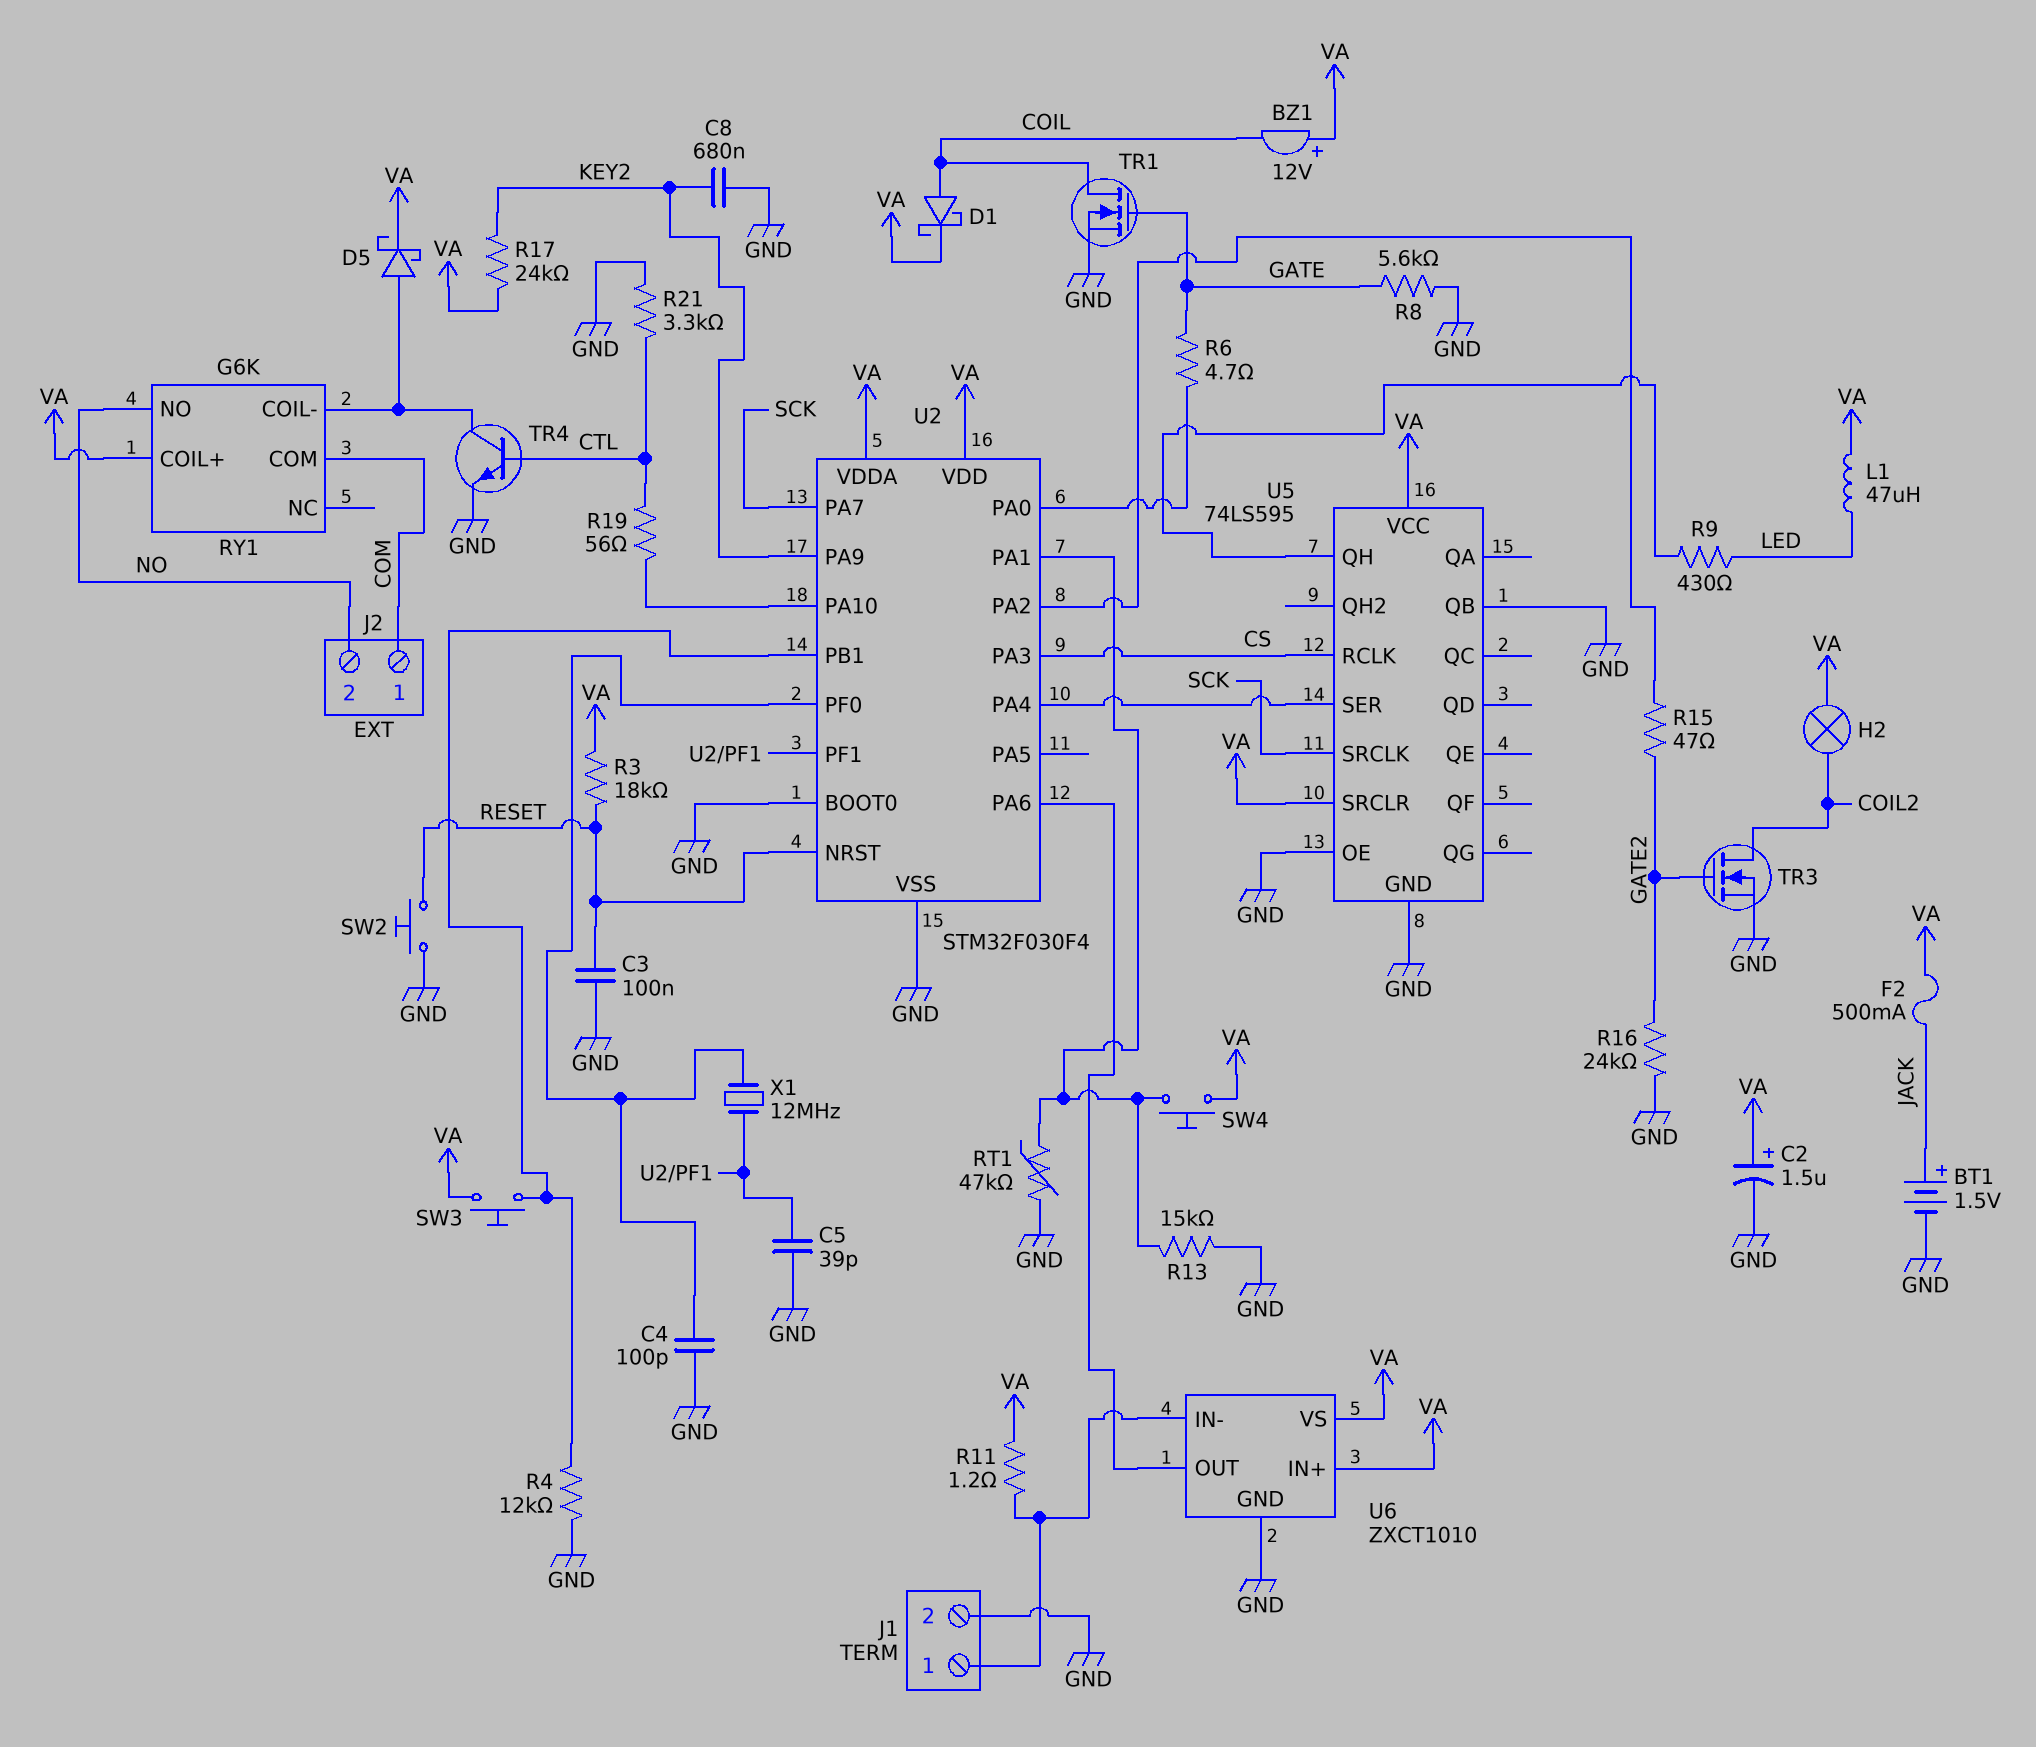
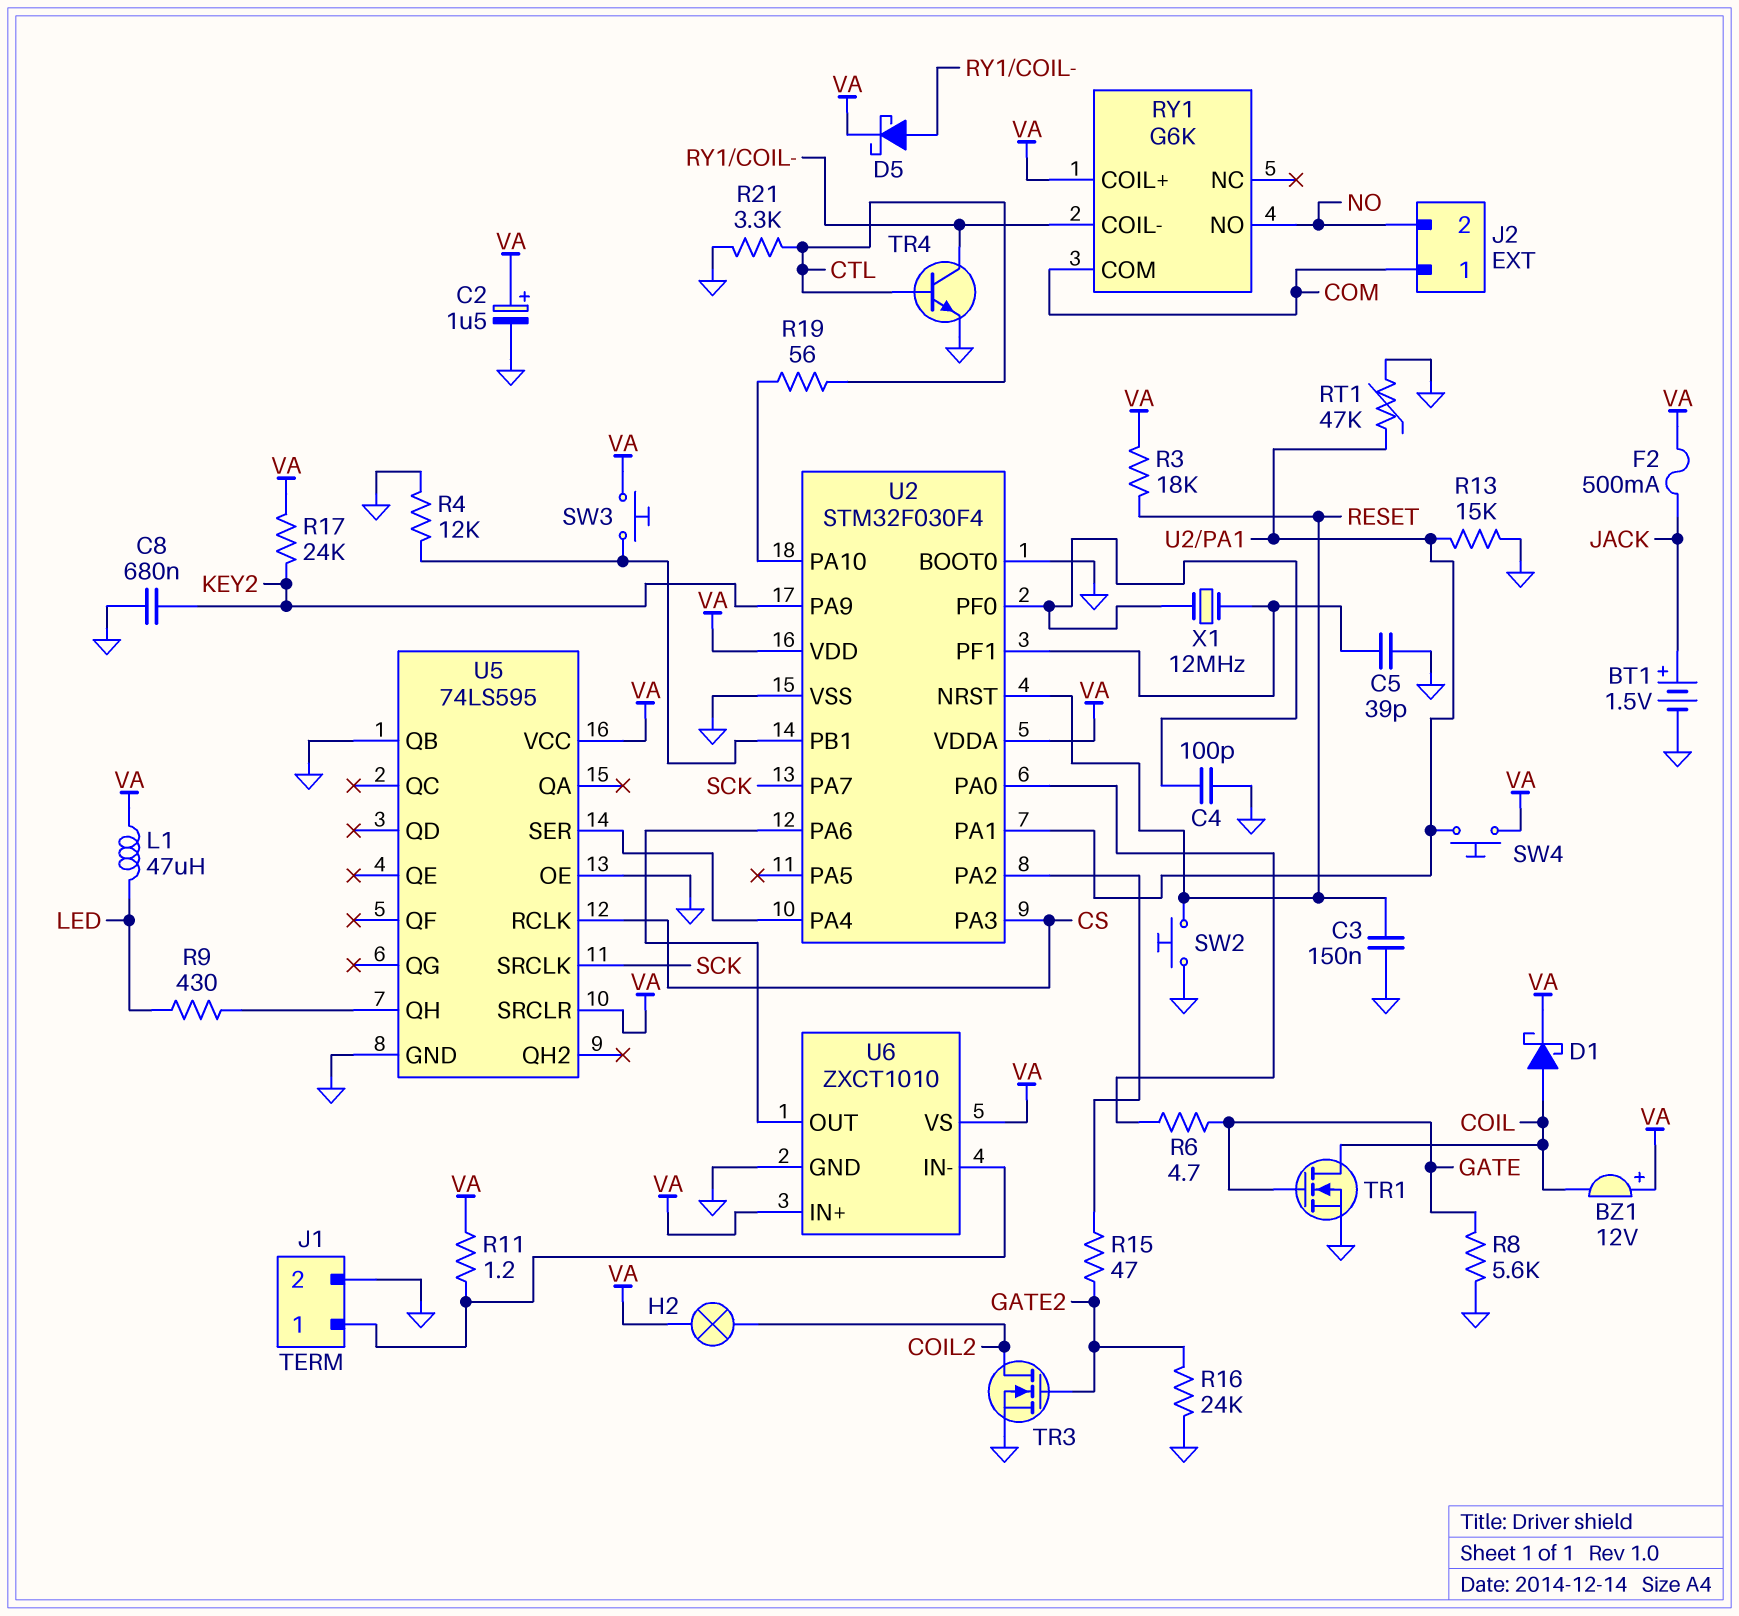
C3: 100nF (GND, RESET) -> 150nF (GND, RESET)

